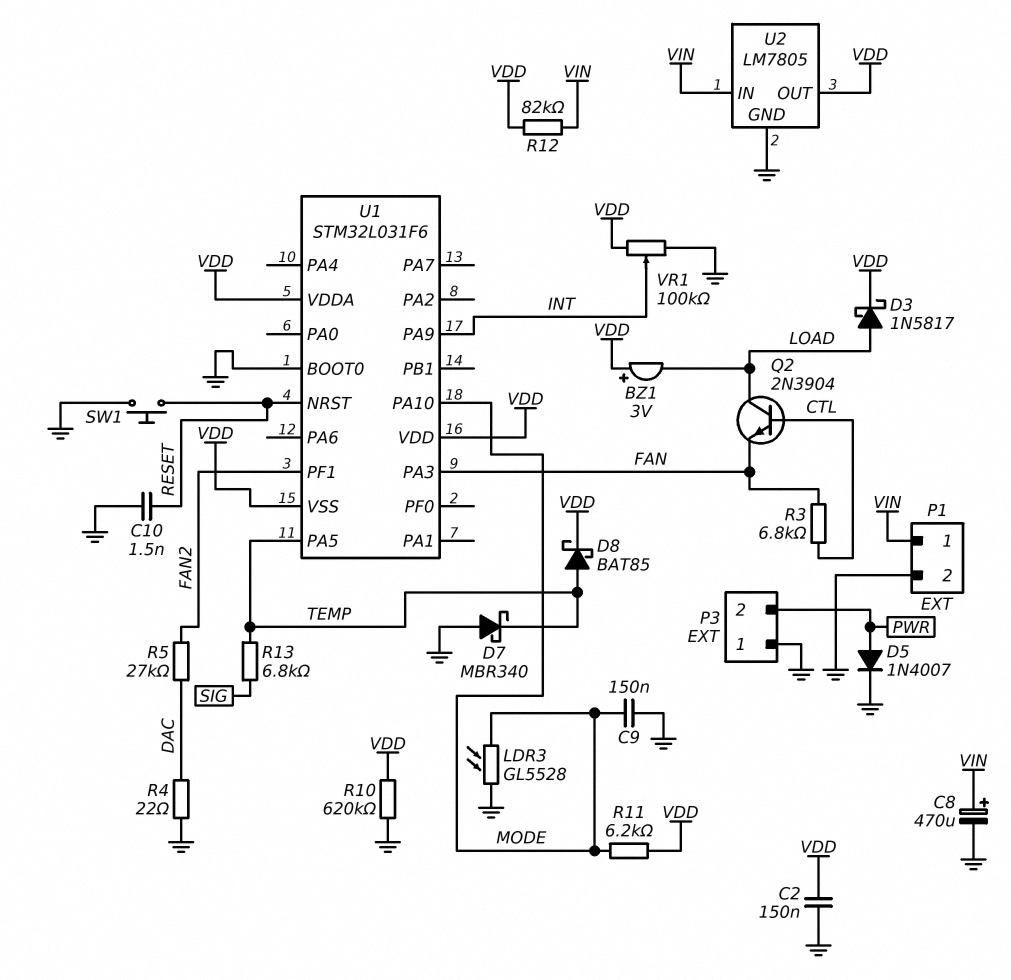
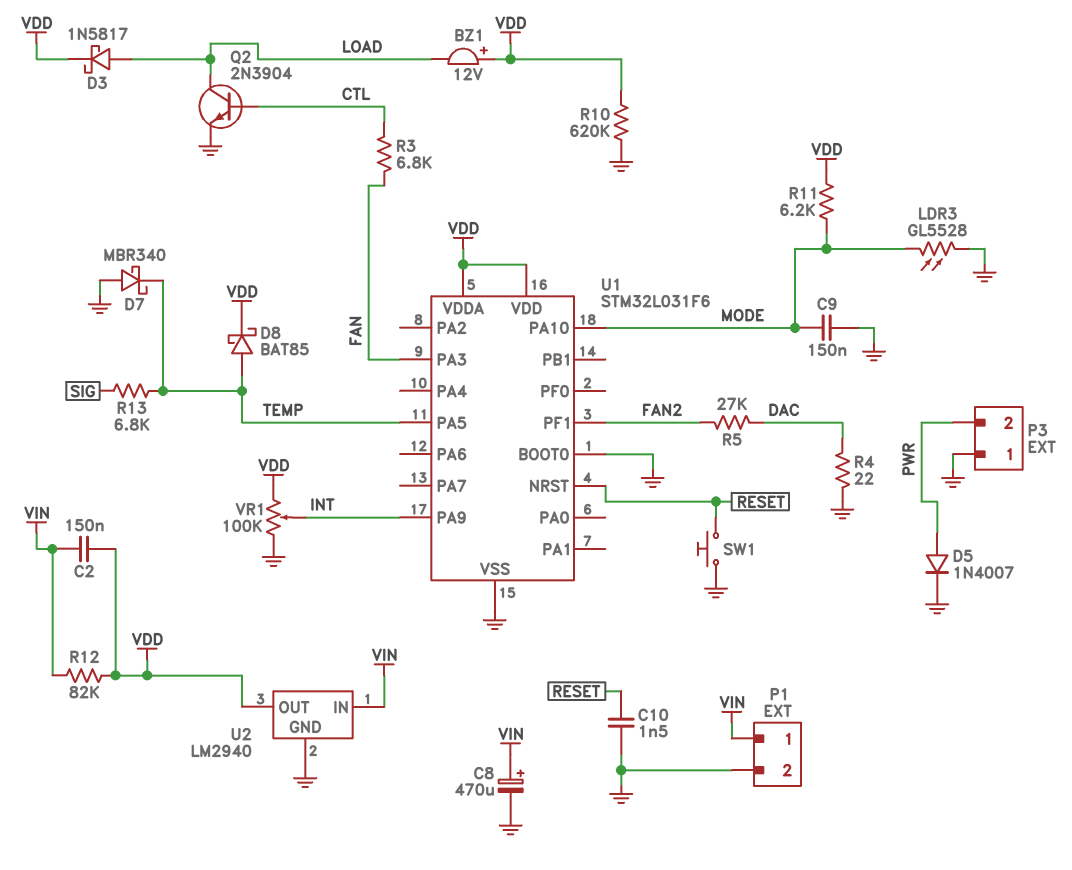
BZ1: buzzer 3V (plus VDD, minus LOAD) -> buzzer 12V (plus VDD, minus LOAD)
C2: 150nF (GND, VDD) -> 150nF (VDD, VIN)
Q2: NPN 2N3904 (B CTL, C LOAD, E FAN) -> NPN 2N3904 (B CTL, C LOAD, E GND)
U1 pin VSS: VDD -> GND
U2: LM7805 -> LM2940

